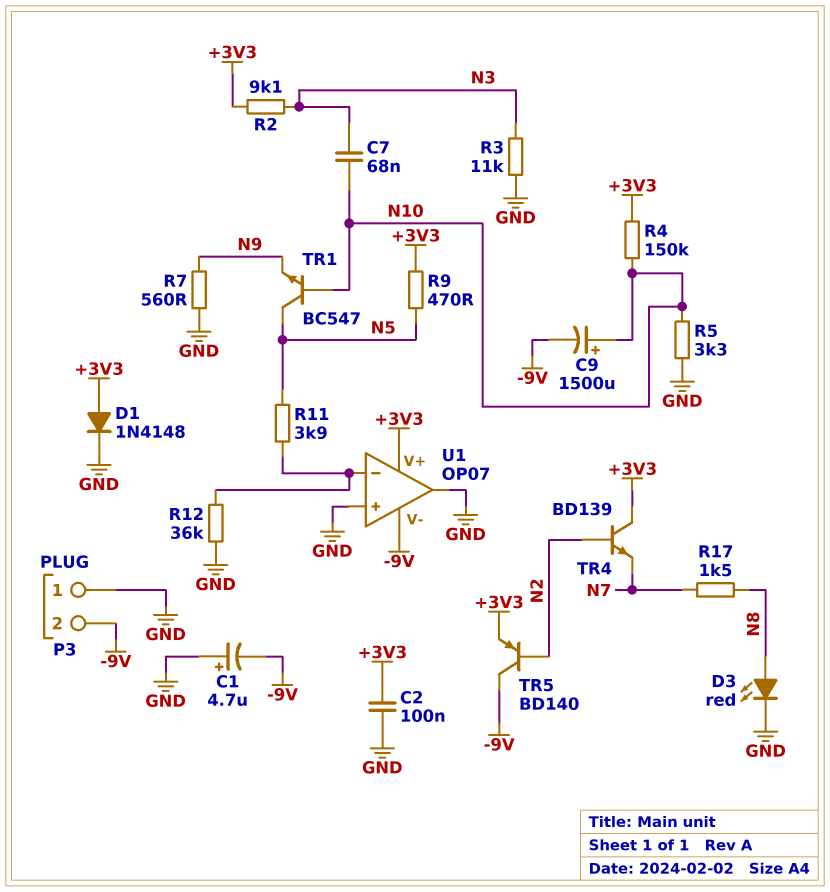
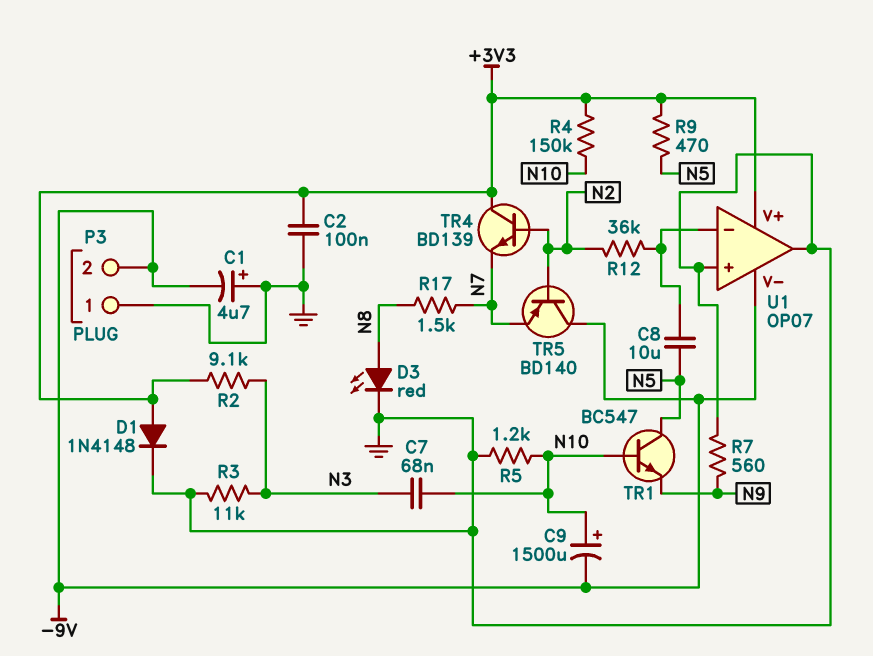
C8: none -> 10uF (N5, U1/in-)
R5: 3.3k (GND, N10) -> 1.2k (GND, N10)
R11: 3.9k (N5, U1/in-) -> none
R12: 36k (GND, U1/in-) -> 36k (N2, U1/in-)
TR5: PNP BD140 (B N2, C -9V, E +3V3) -> PNP BD140 (B N2, C -9V, E N7)

